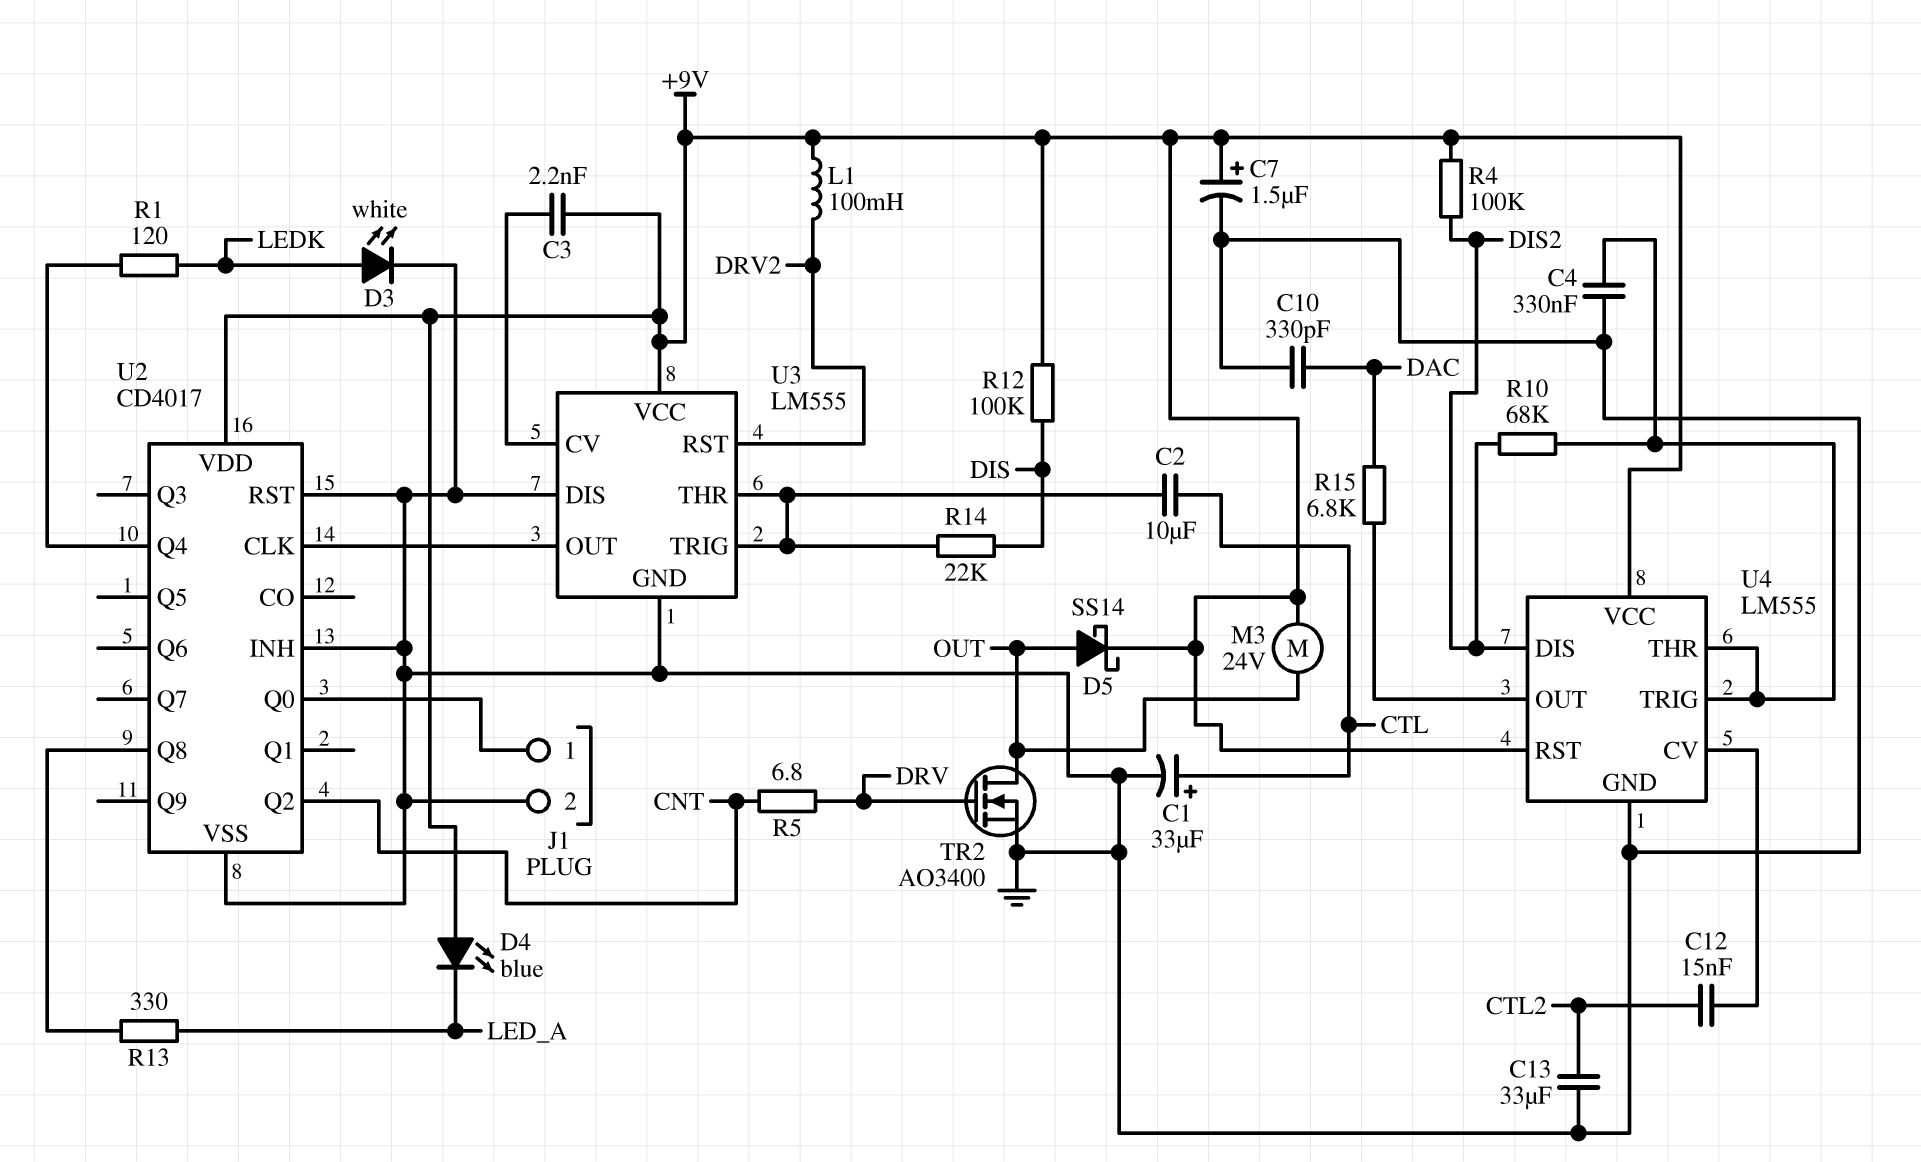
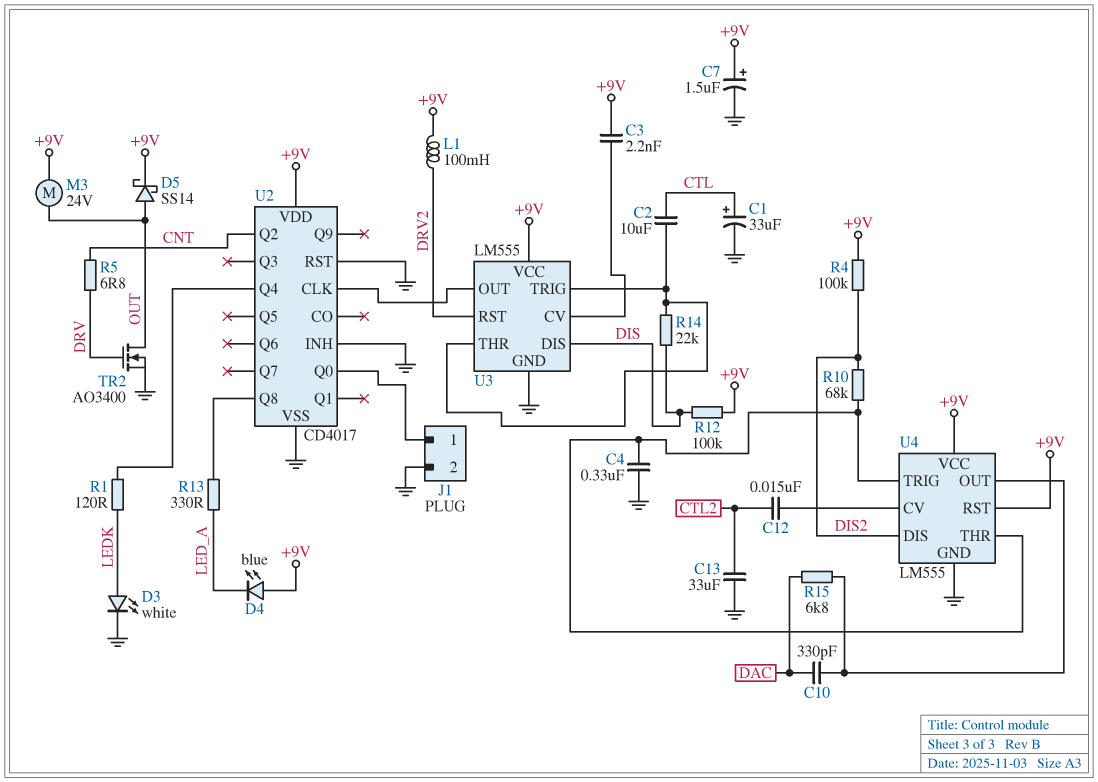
C10: 330pF (DAC, GND) -> 330pF (DAC, U4/OUT)
U3 pin DIS: GND -> DIS

